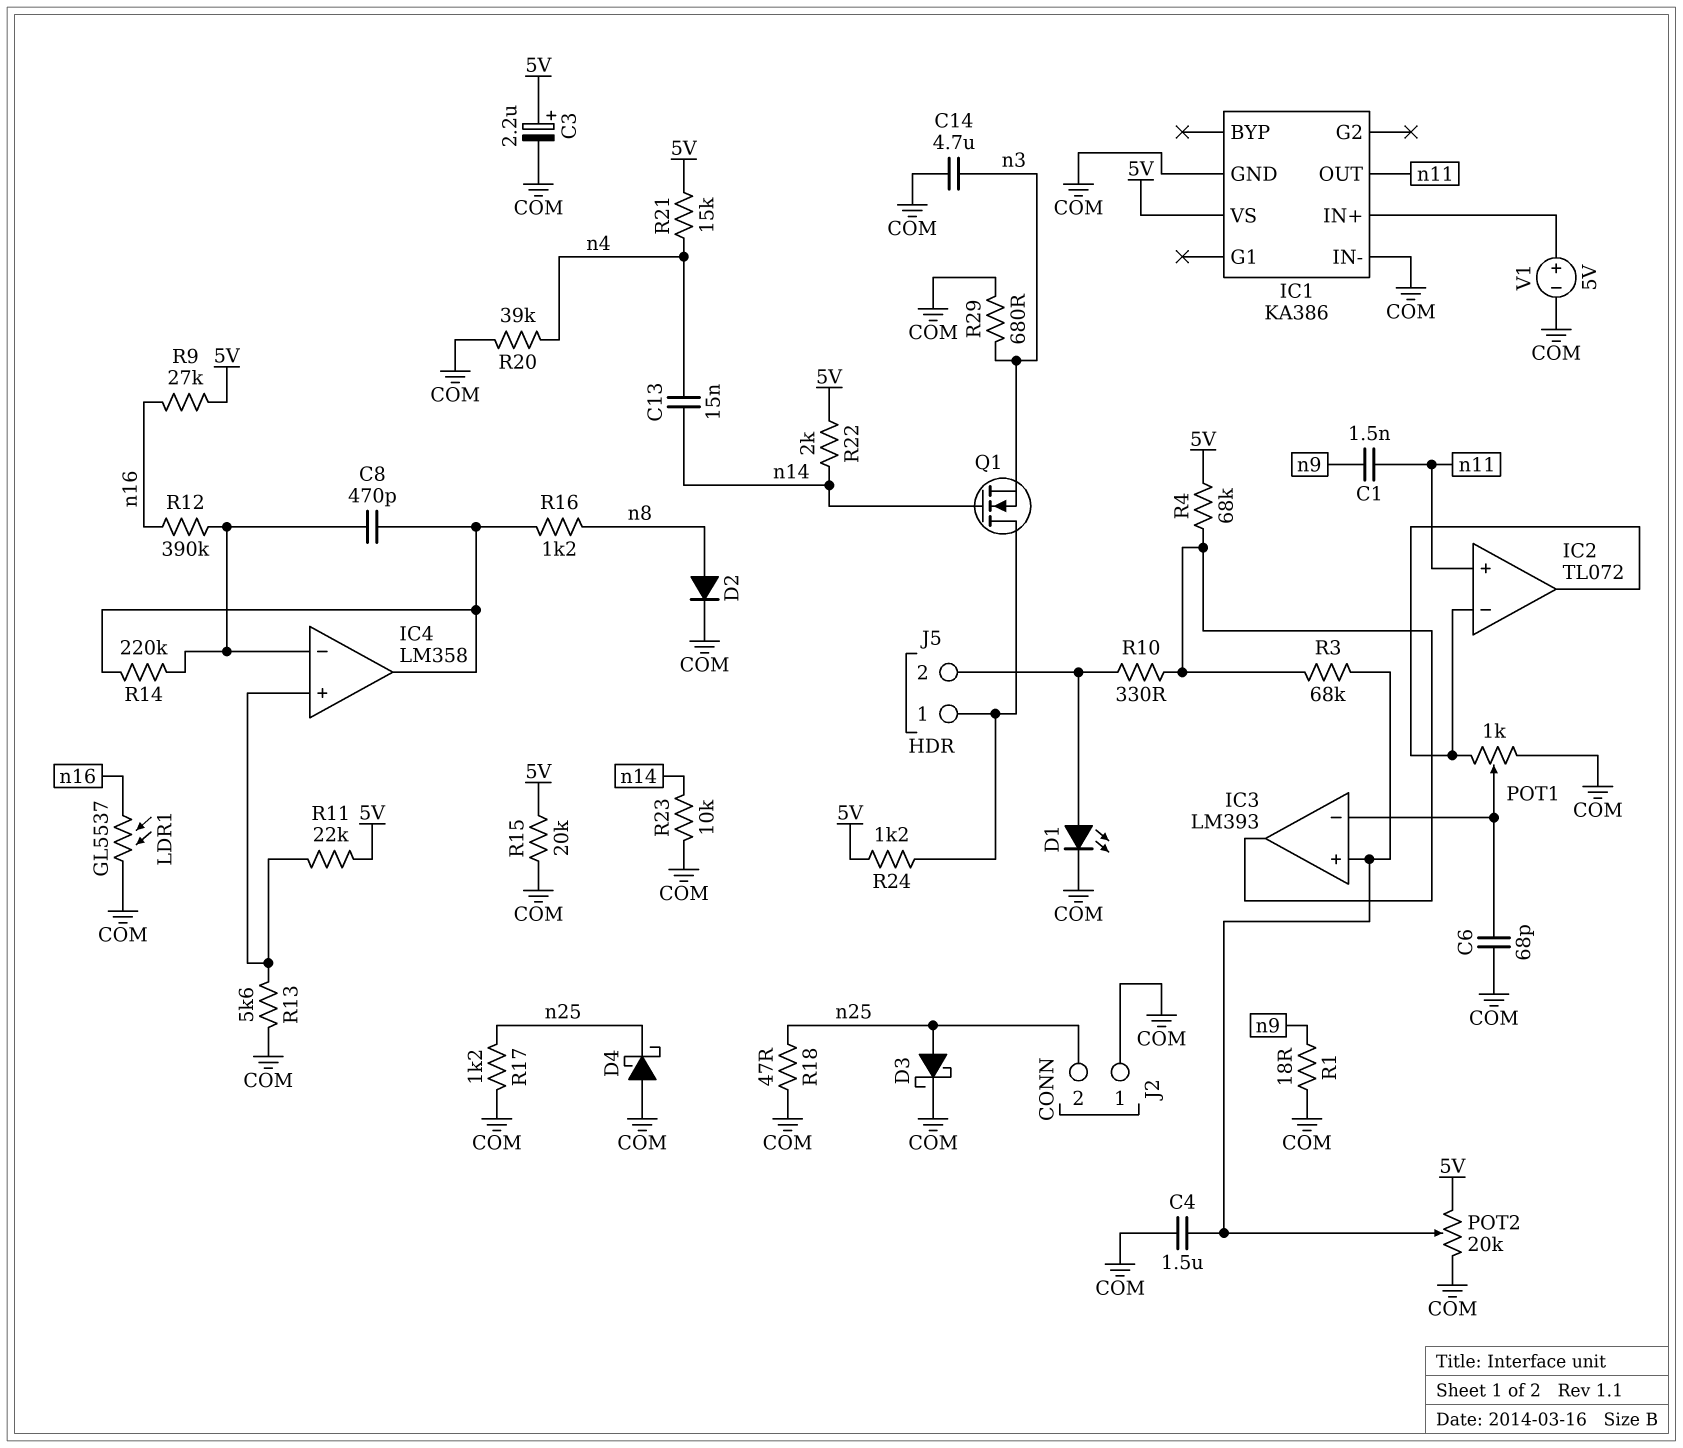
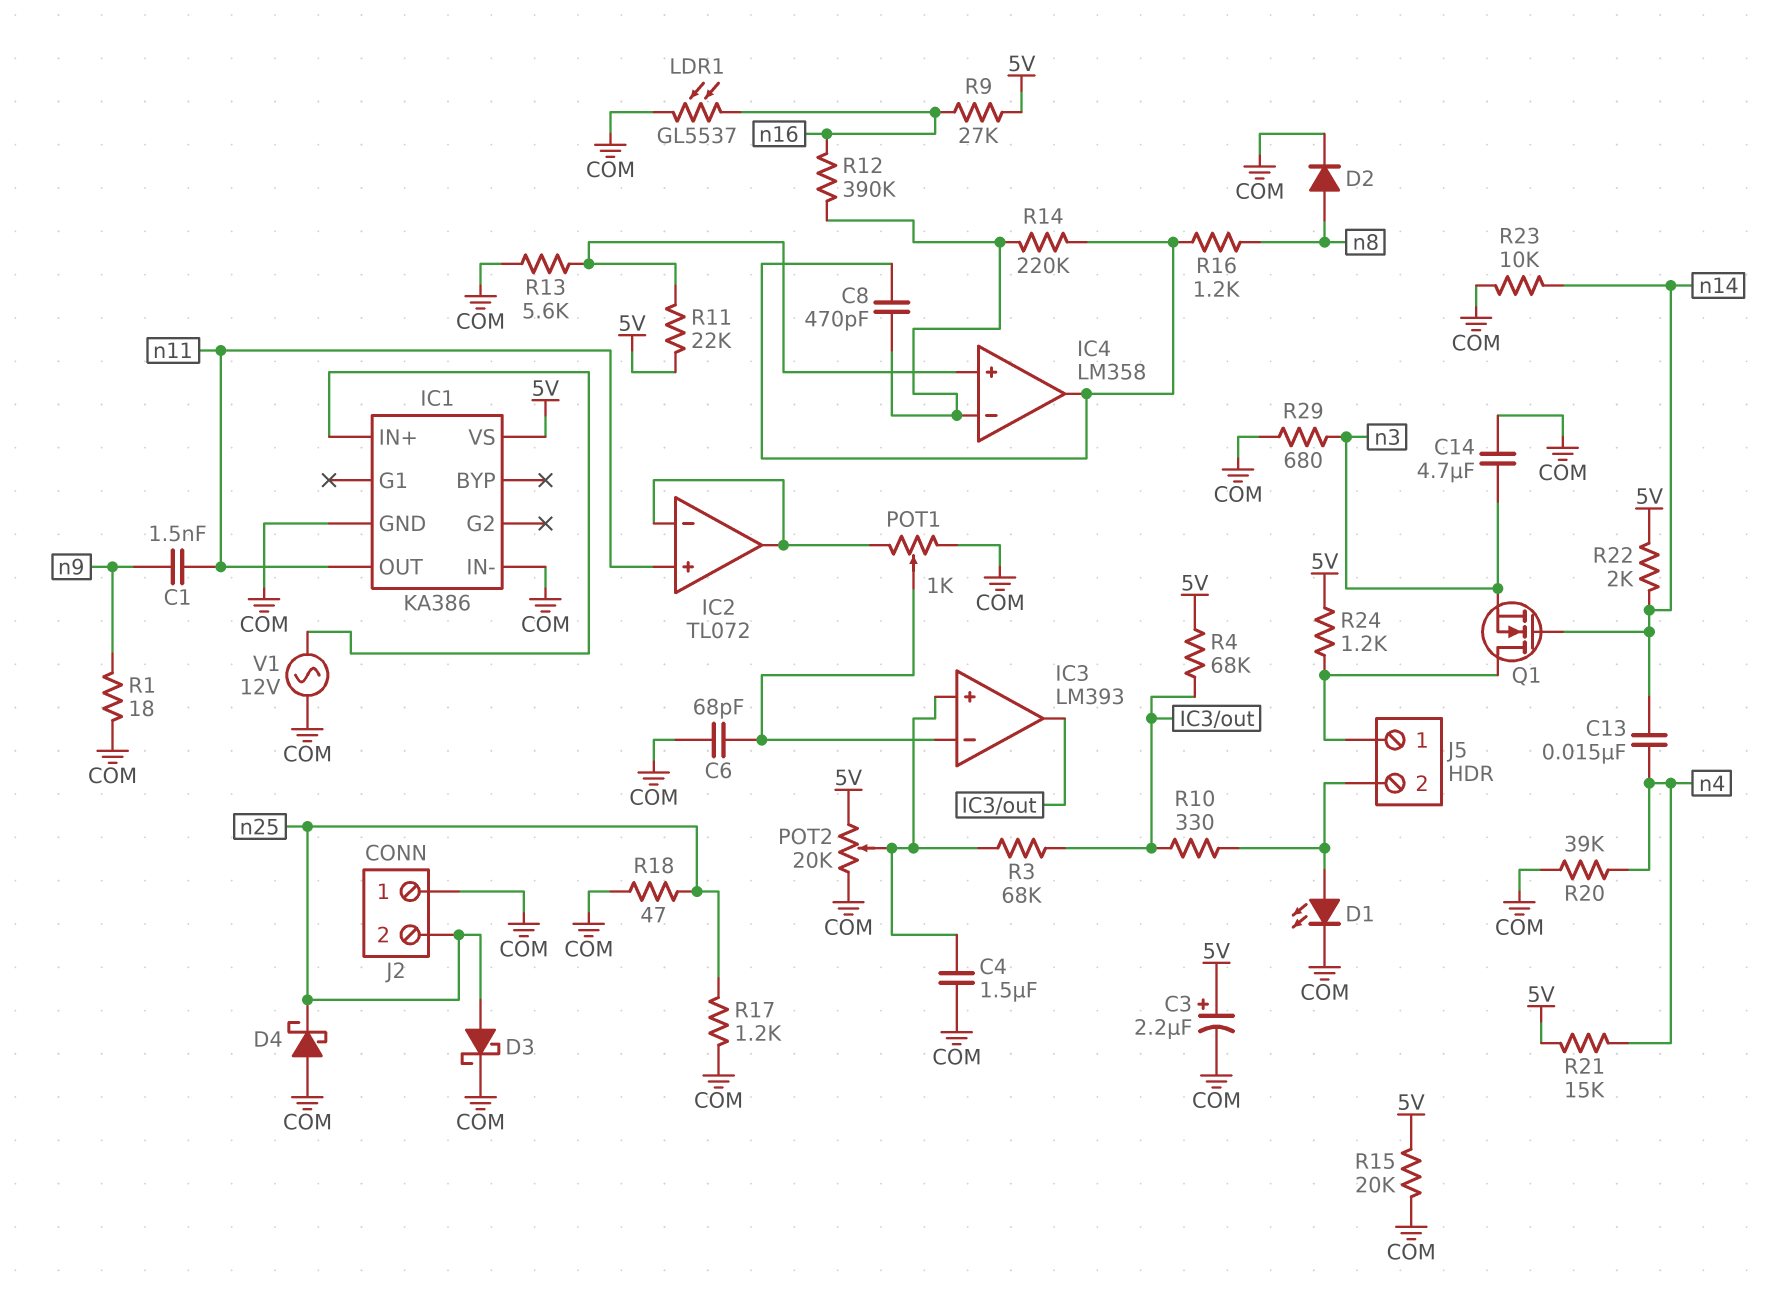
V1: 5V (plus IC1/IN+, minus COM) -> AC 12V (COM, IC1/IN+)

